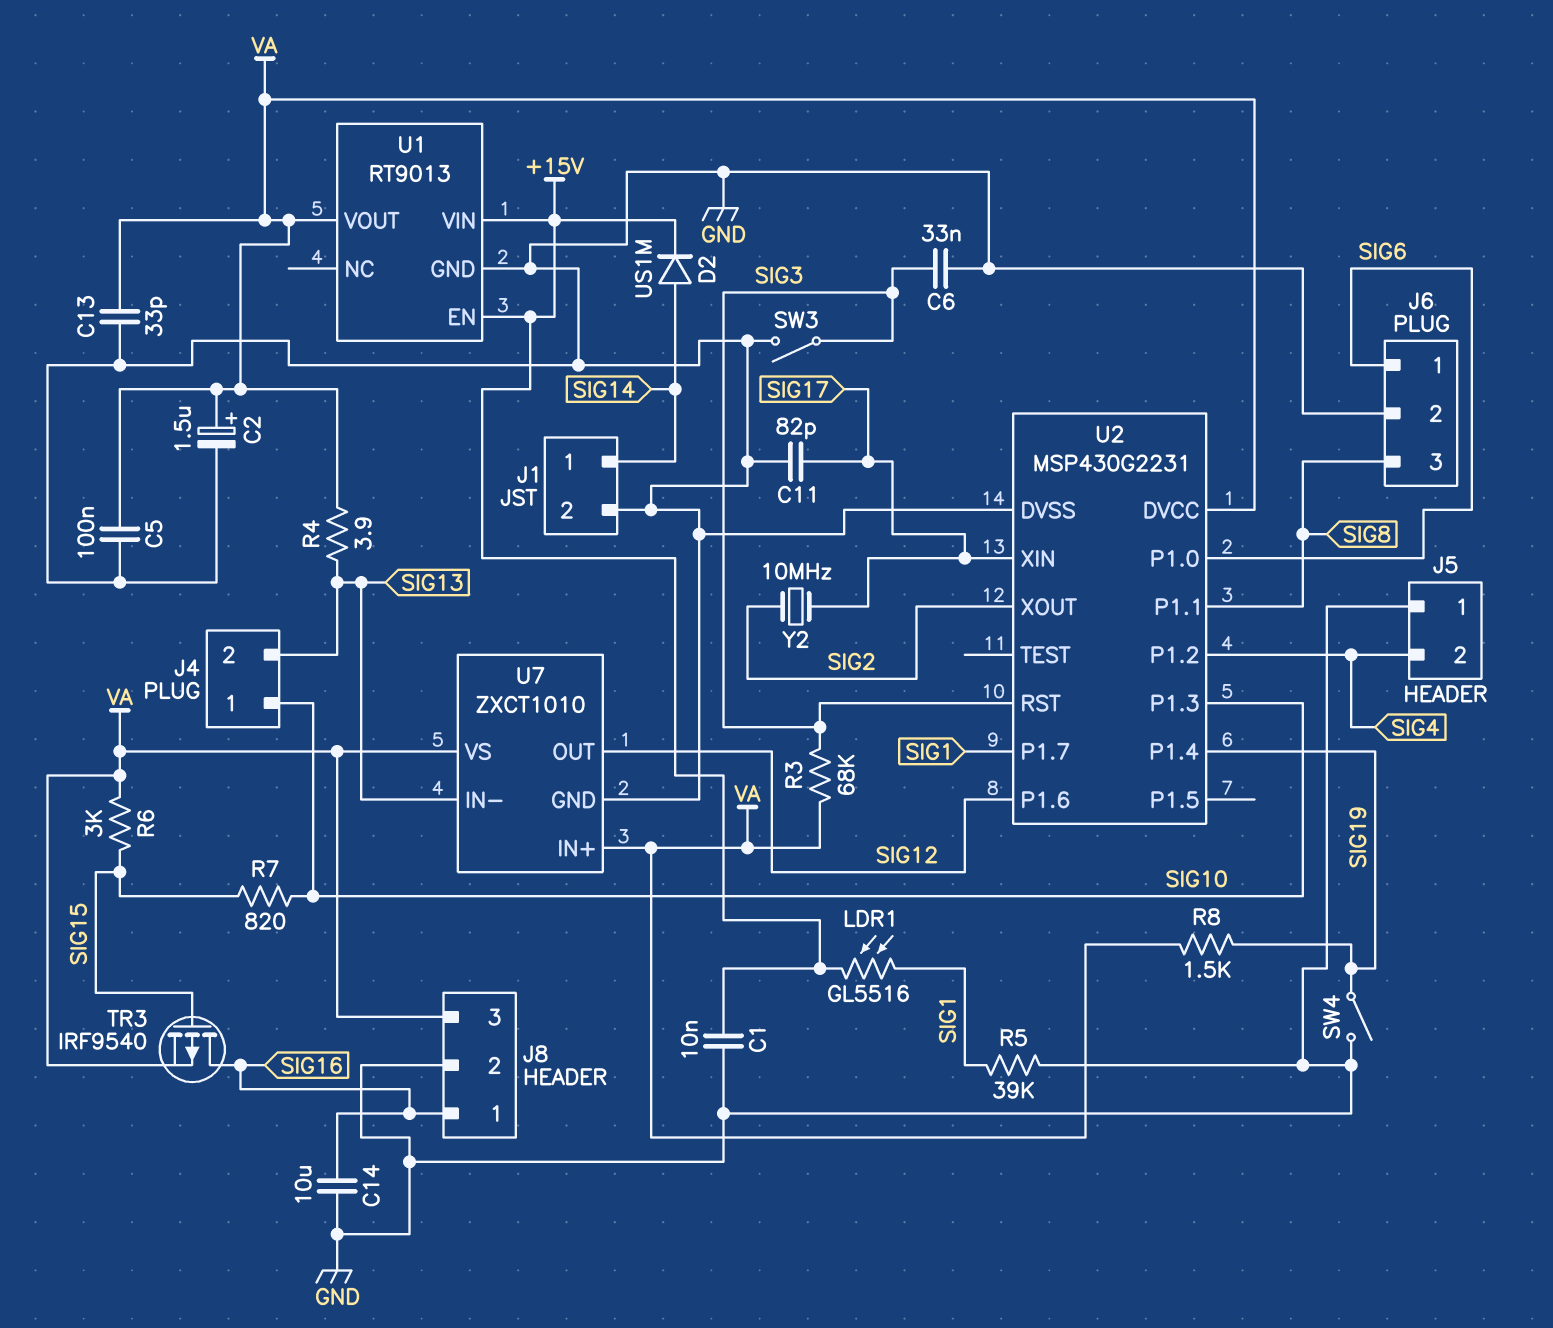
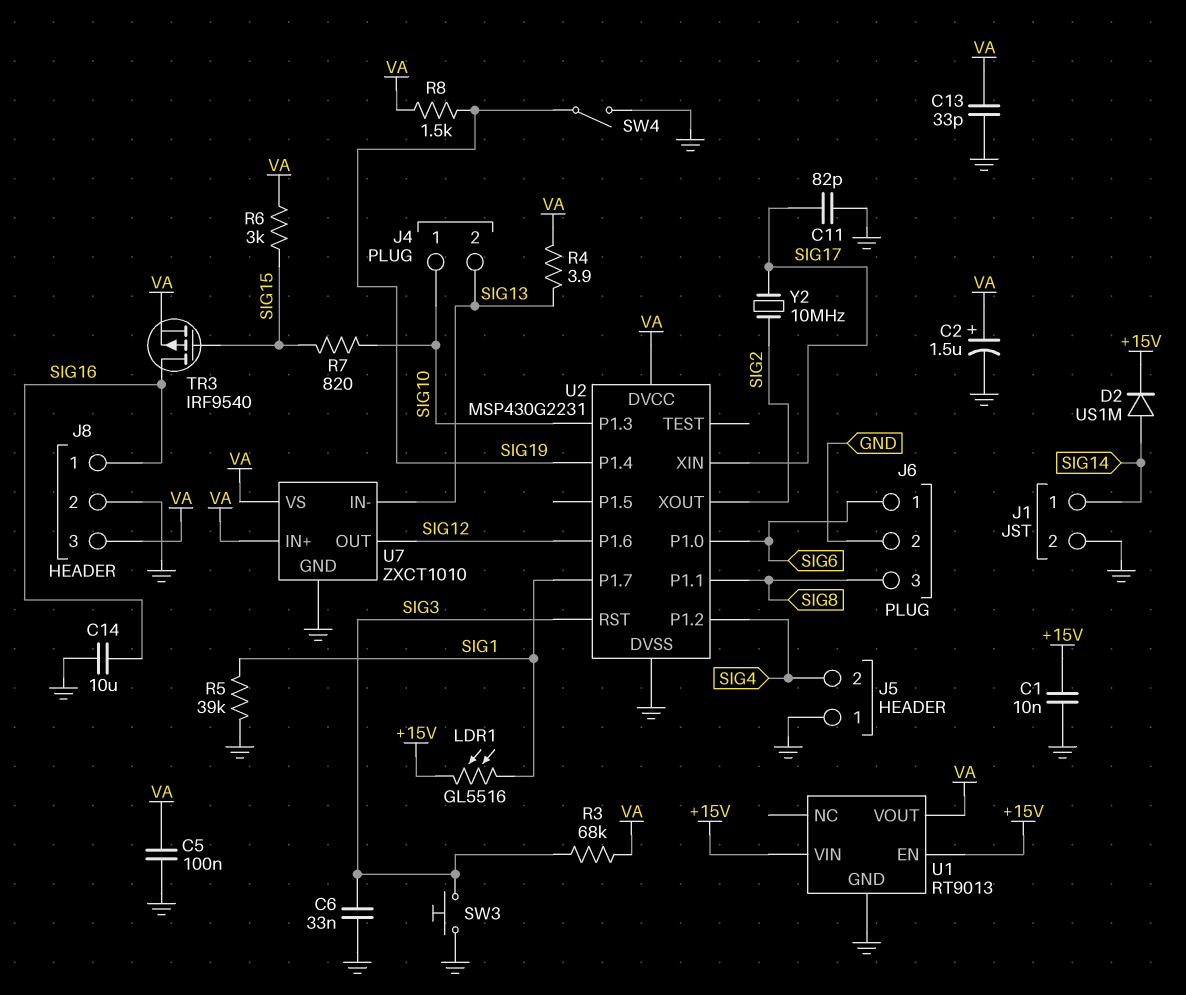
SW3: switch (GND, SIG3) -> button (GND, SIG3)

